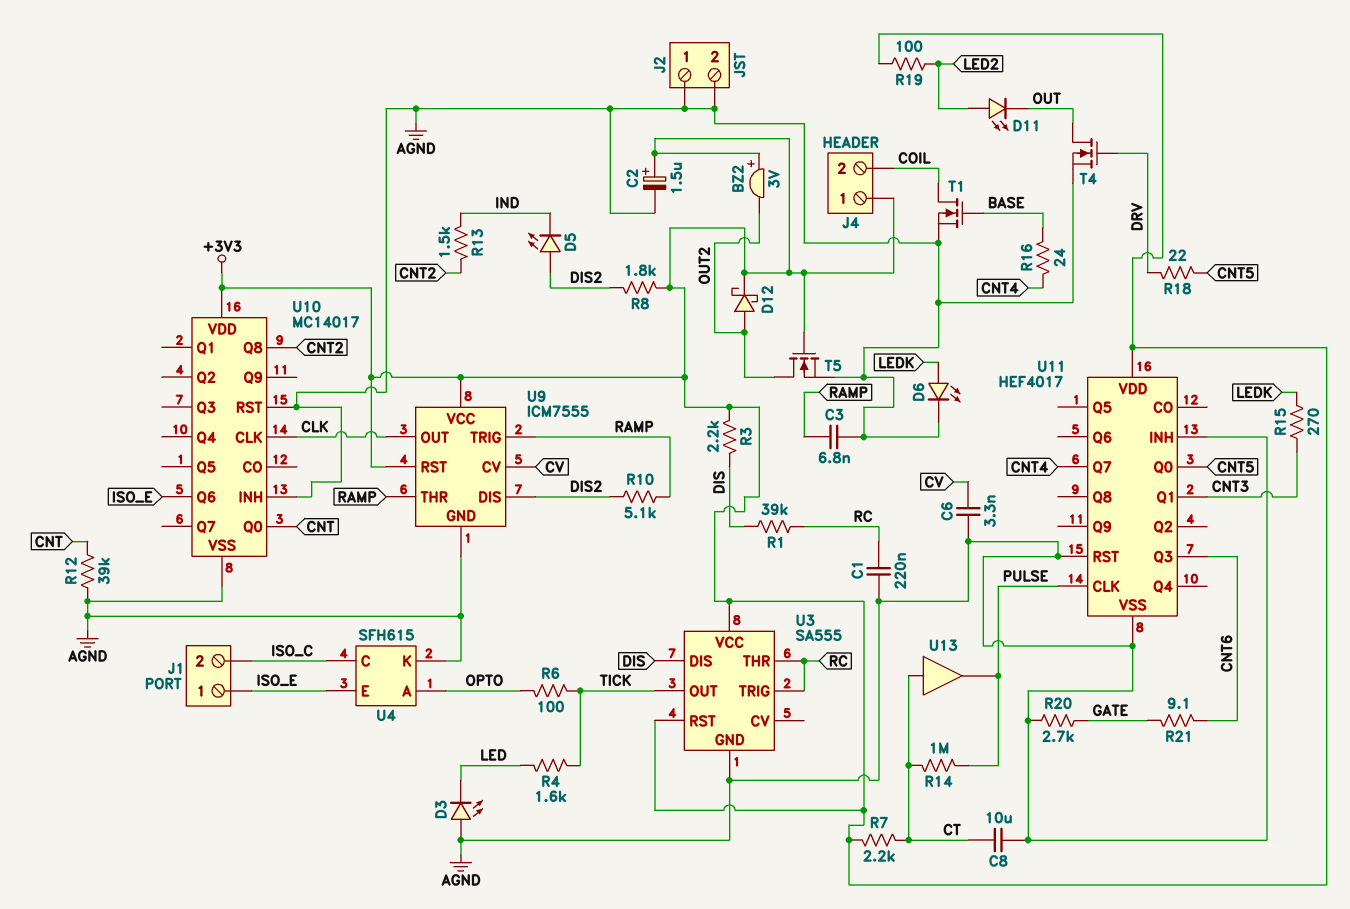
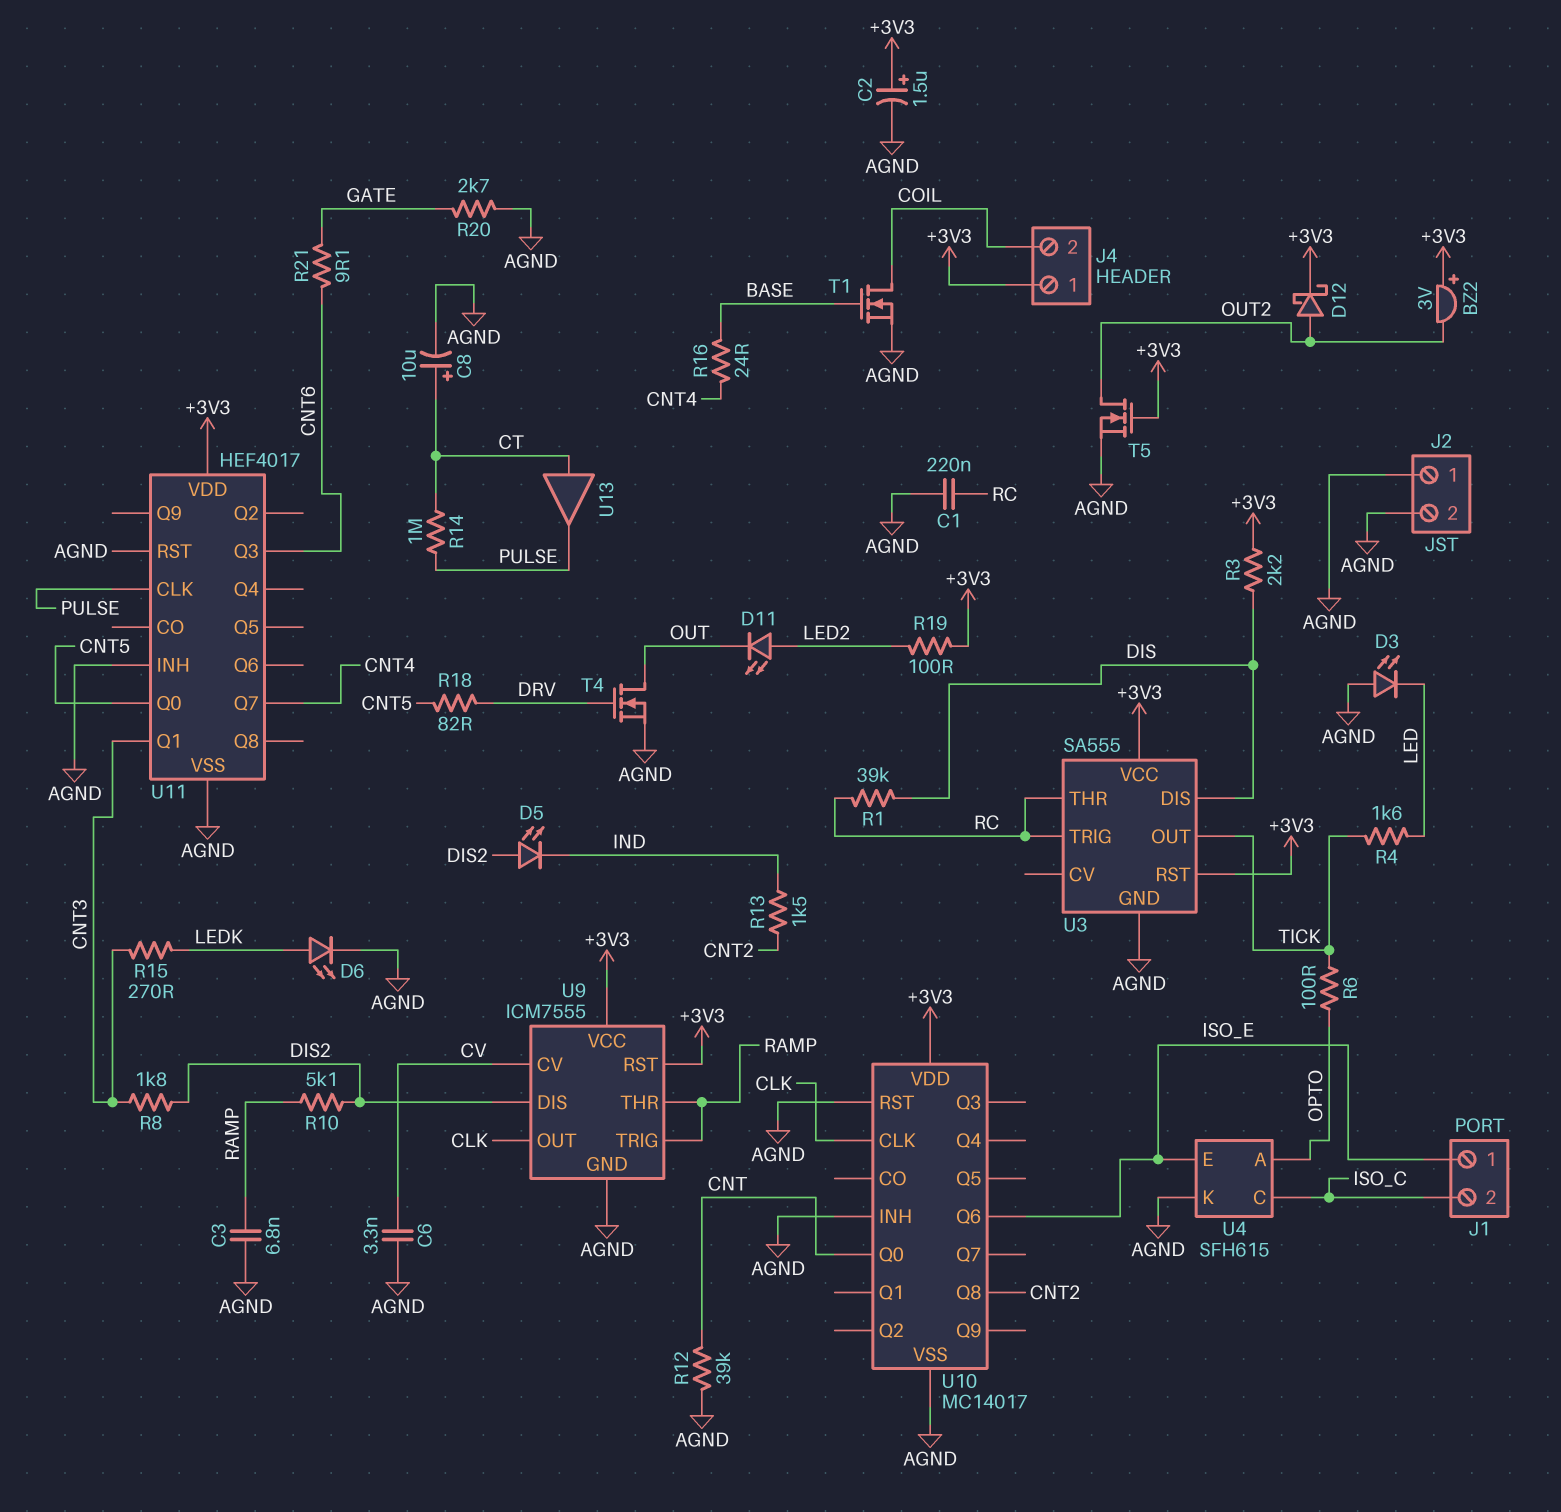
C8: 10uF (AGND, CT) -> 10uF (plus CT, minus AGND)
R7: 2.2k (+3V3, CT) -> none
R8: 1.8k (+3V3, DIS2) -> 1.8k (CNT3, DIS2)
R18: 22 (CNT5, DRV) -> 82 (CNT5, DRV)

